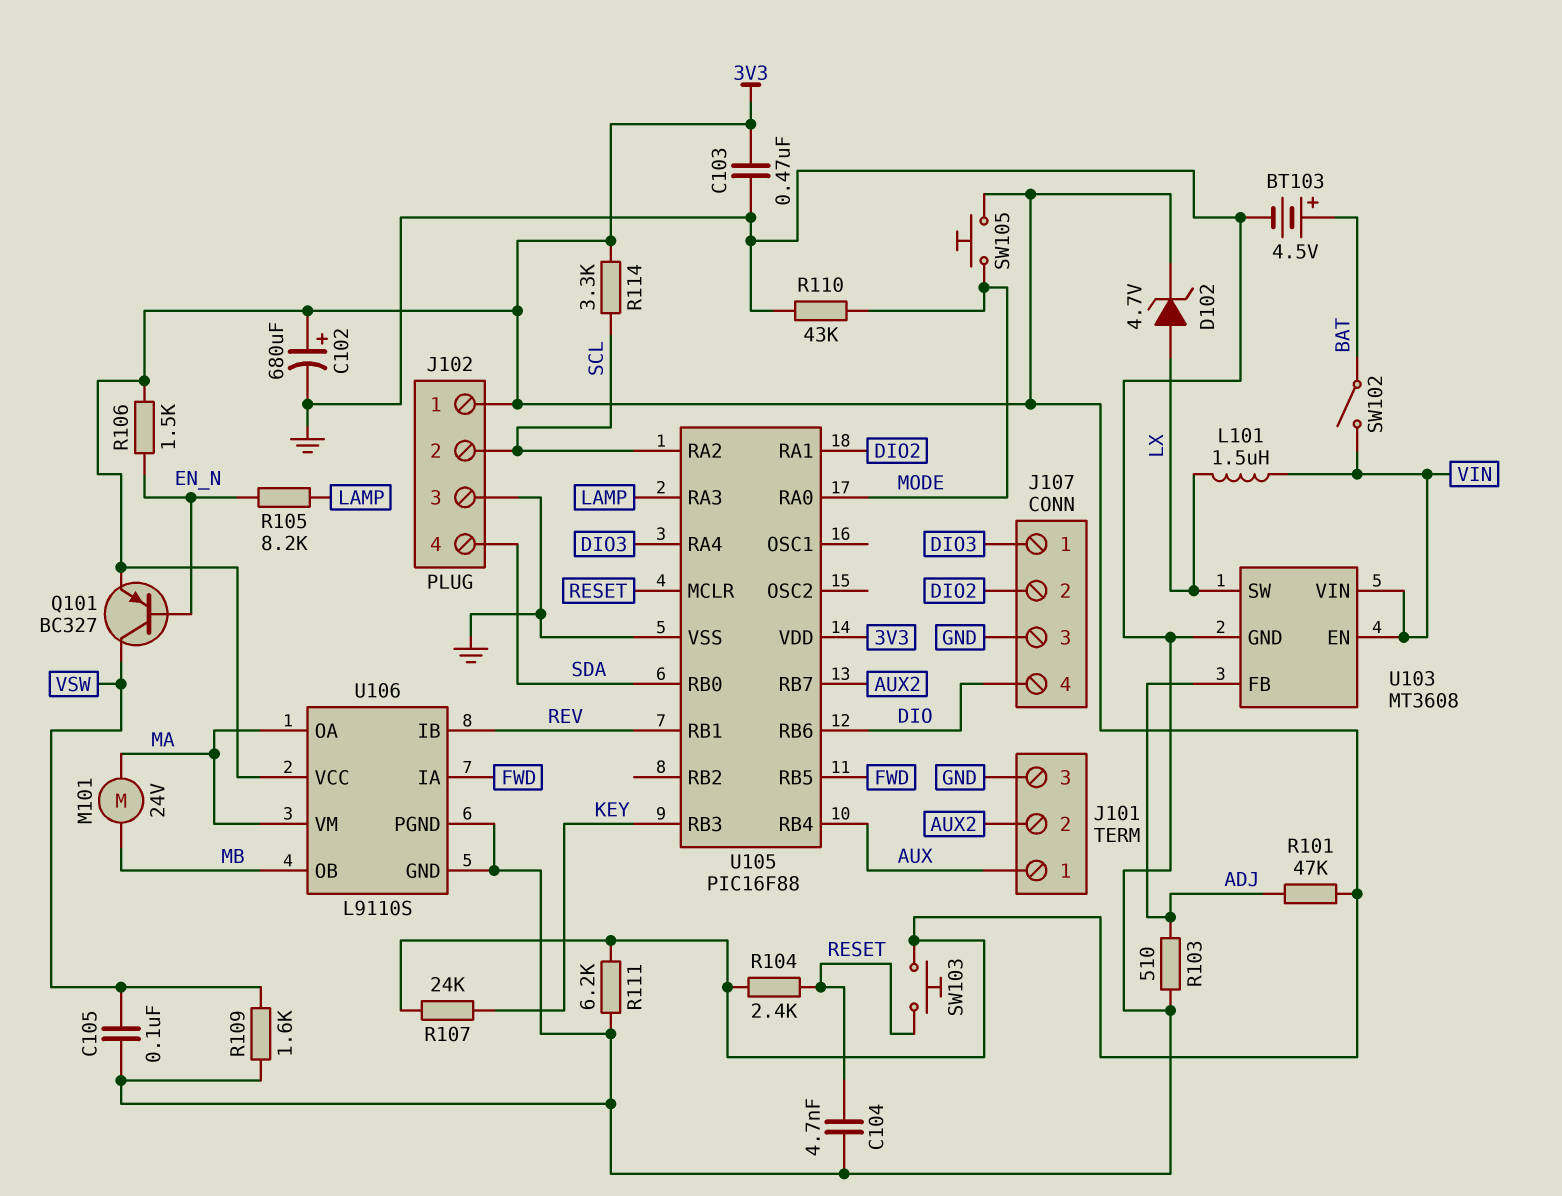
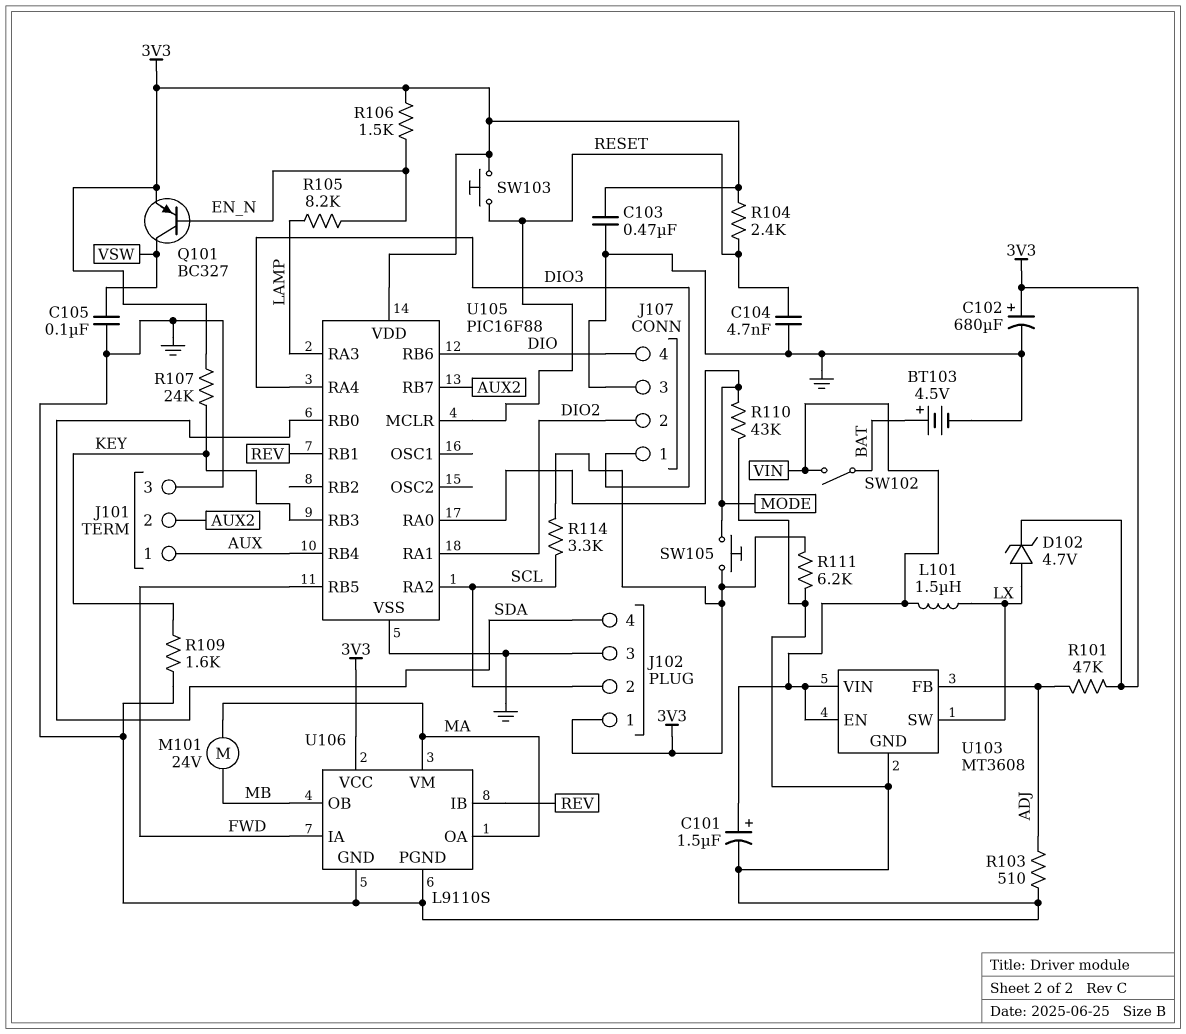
C101: none -> 1.5uF (plus VIN, minus GND)
R109: 1.6k (GND, VSW) -> 1.6k (GND, KEY)

